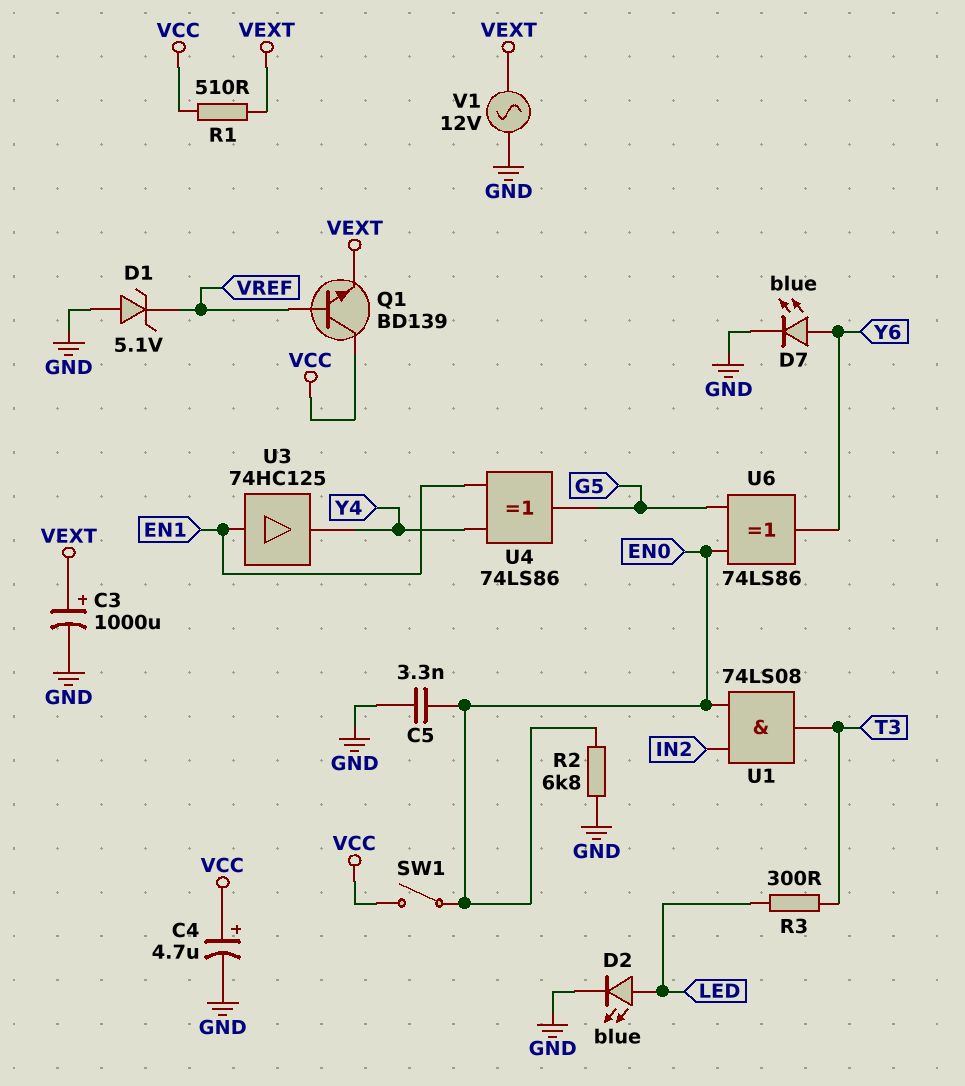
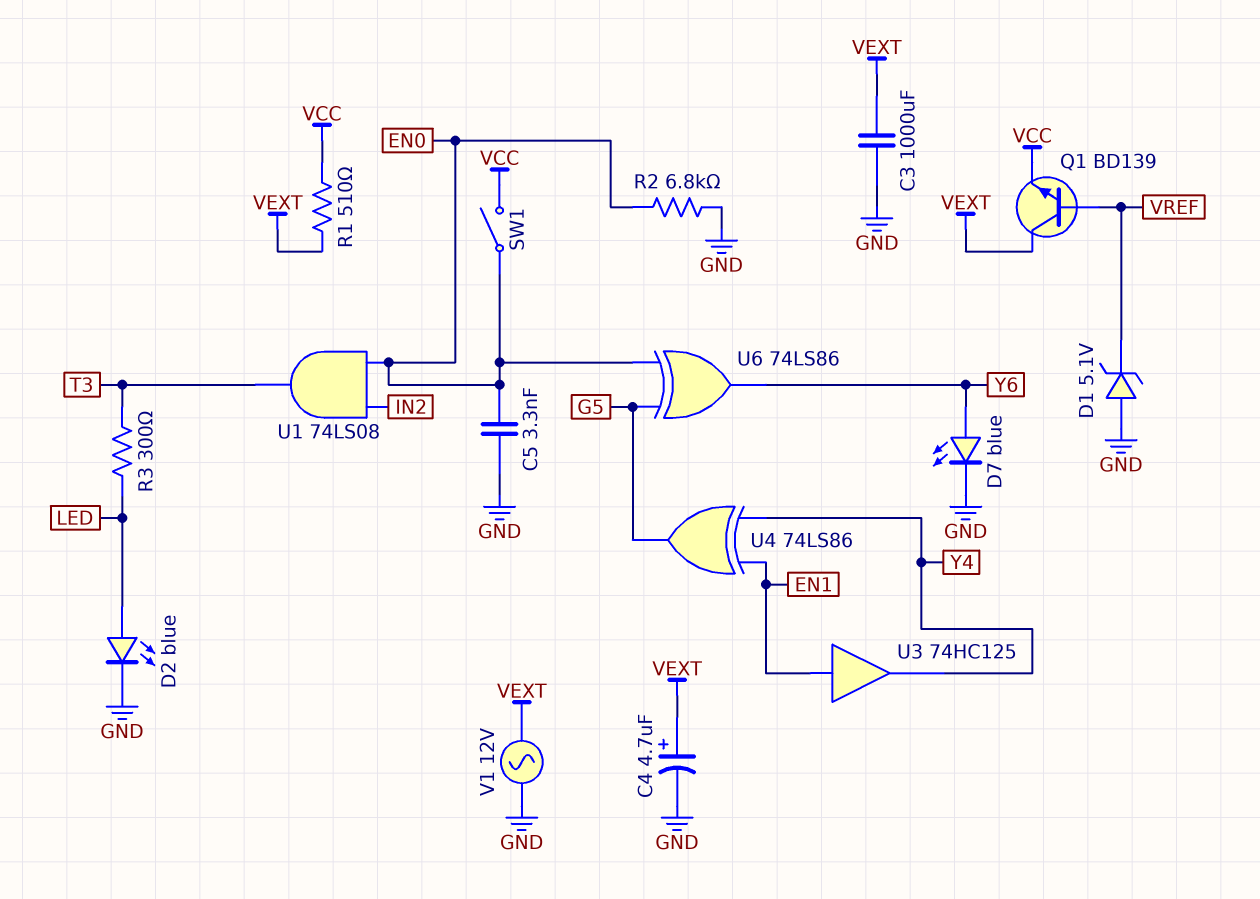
C3: 1000uF (plus VEXT, minus GND) -> 1000uF (GND, VEXT)
C4: 4.7uF (plus VCC, minus GND) -> 4.7uF (plus VEXT, minus GND)
Q1: NPN BD139 (B VREF, C VCC, E VEXT) -> NPN BD139 (B VREF, C VEXT, E VCC)

